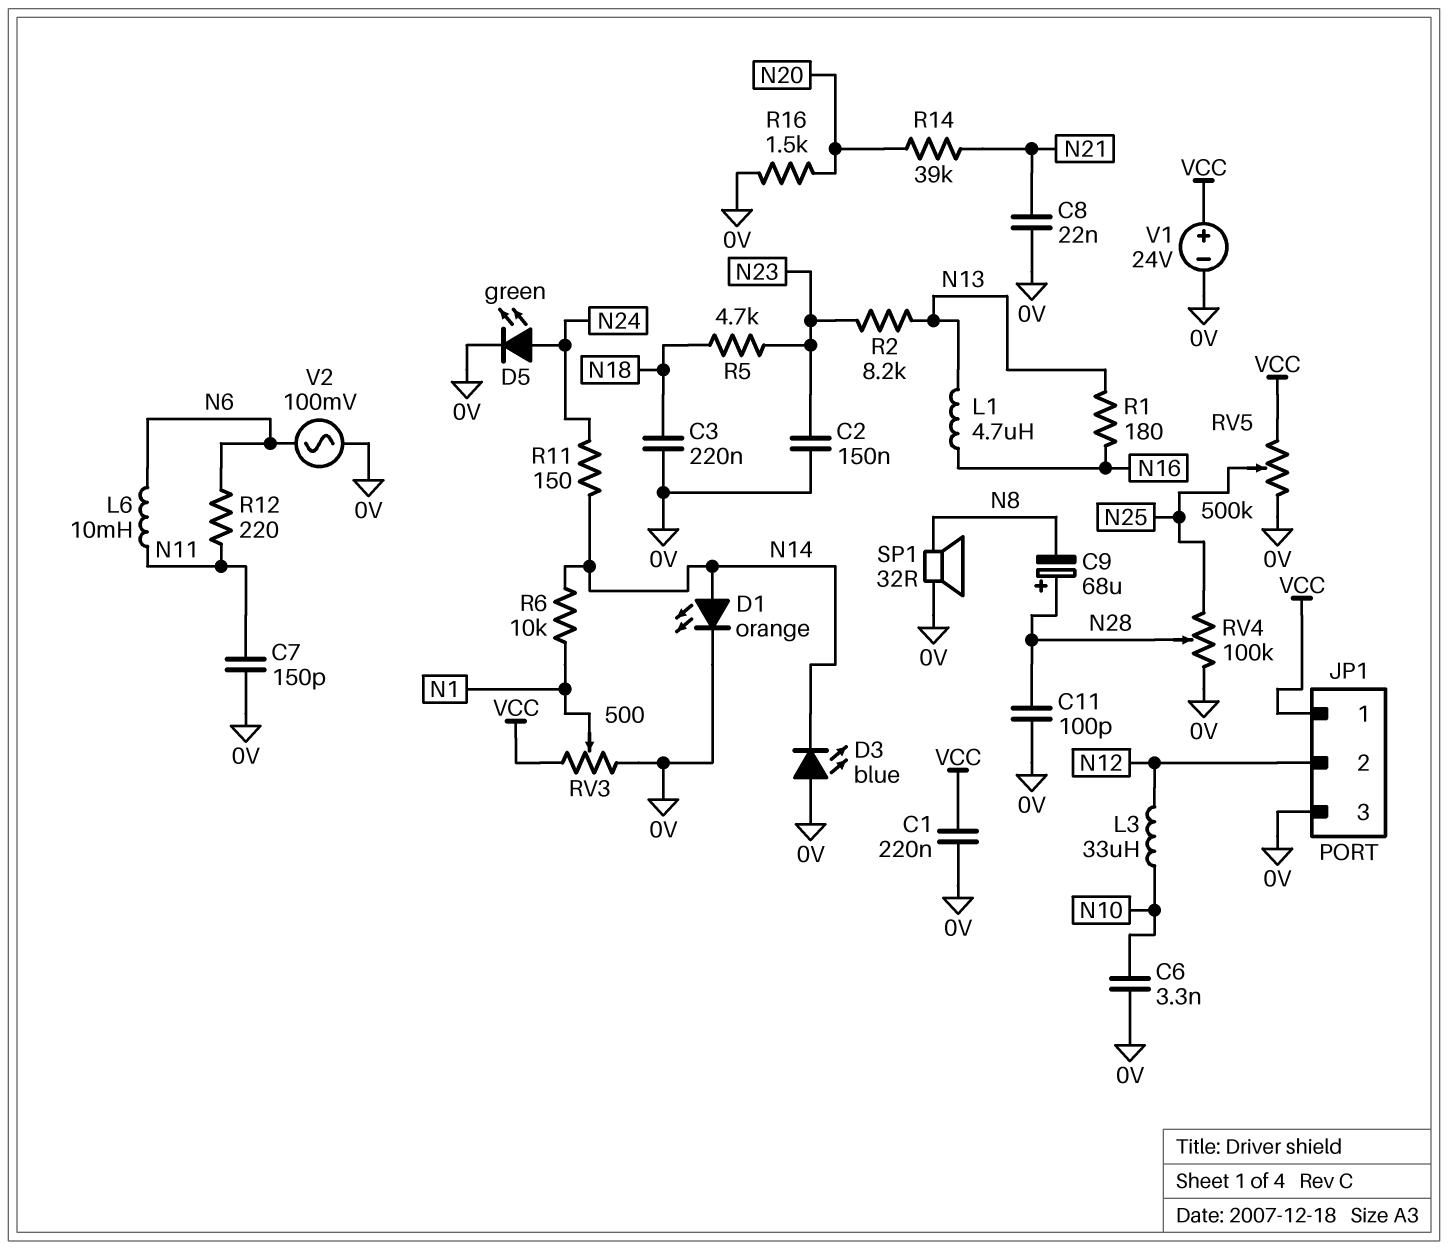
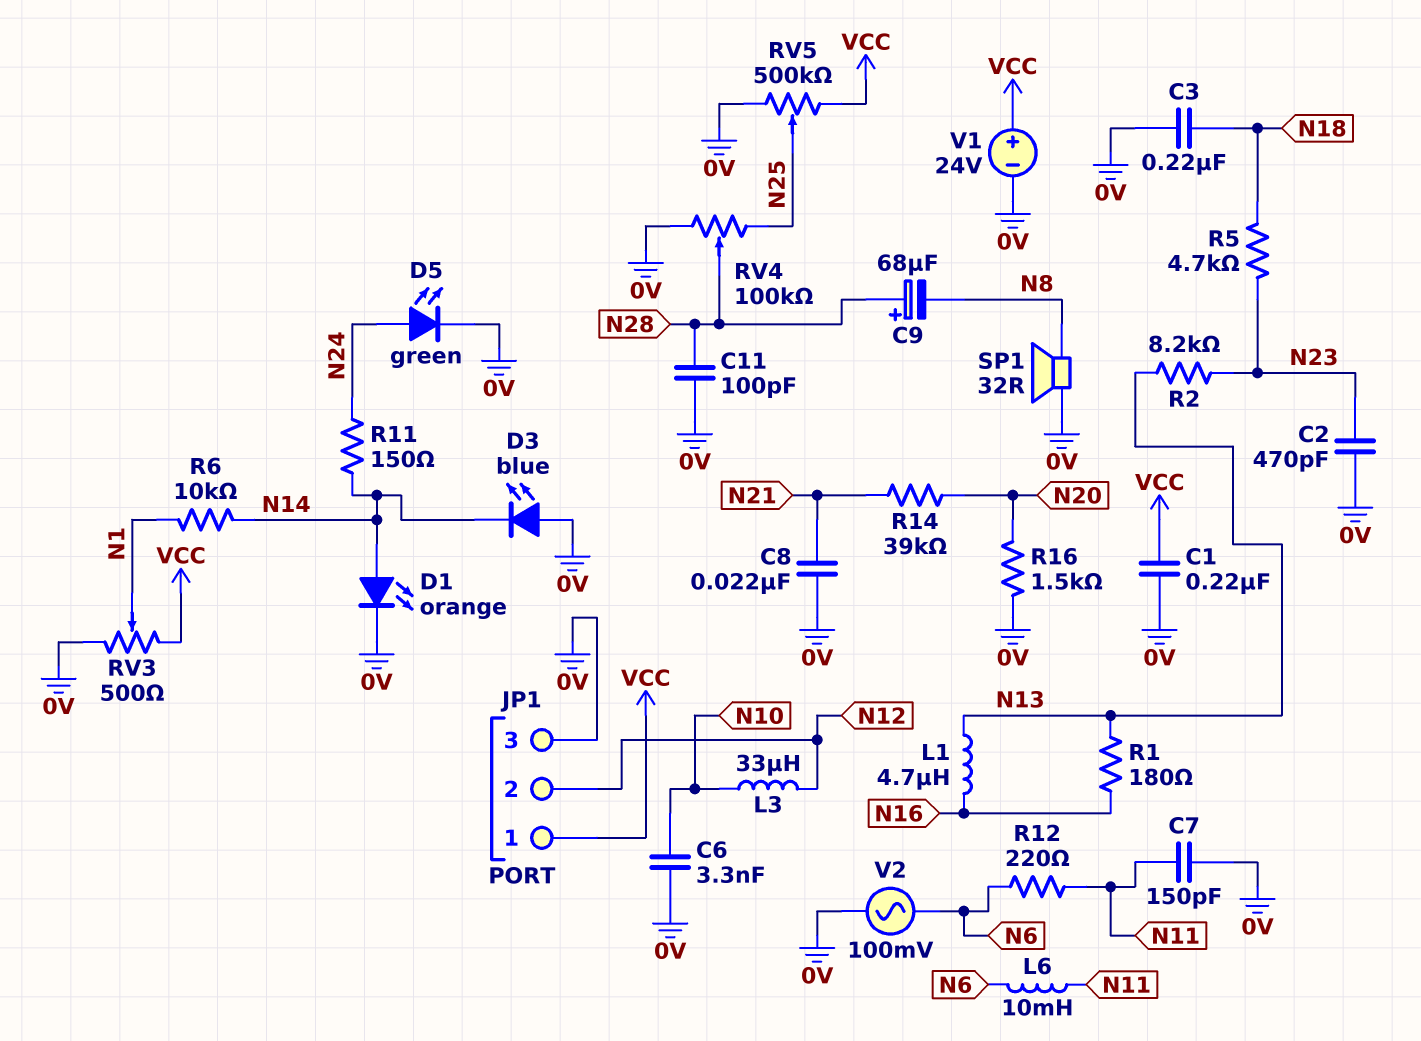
C2: 150nF (0V, N23) -> 470pF (0V, N23)

